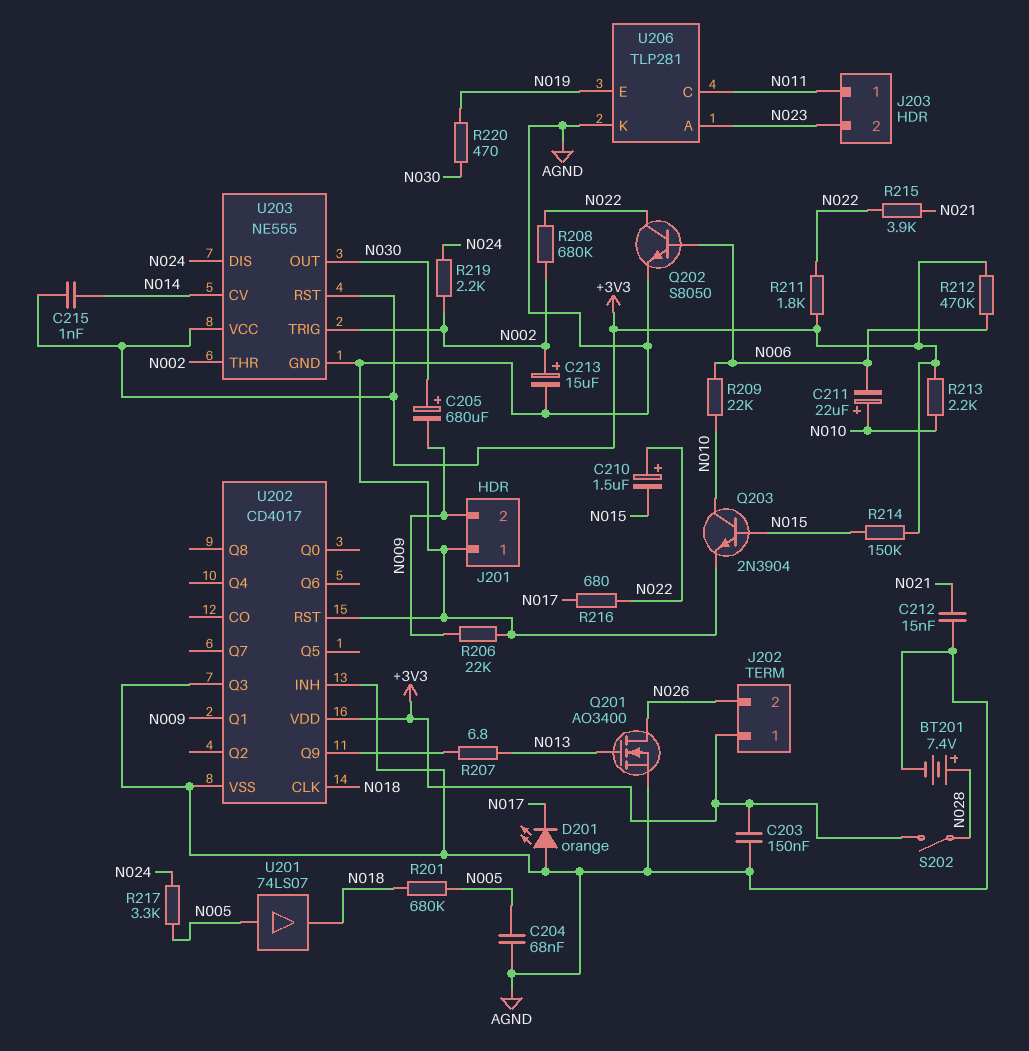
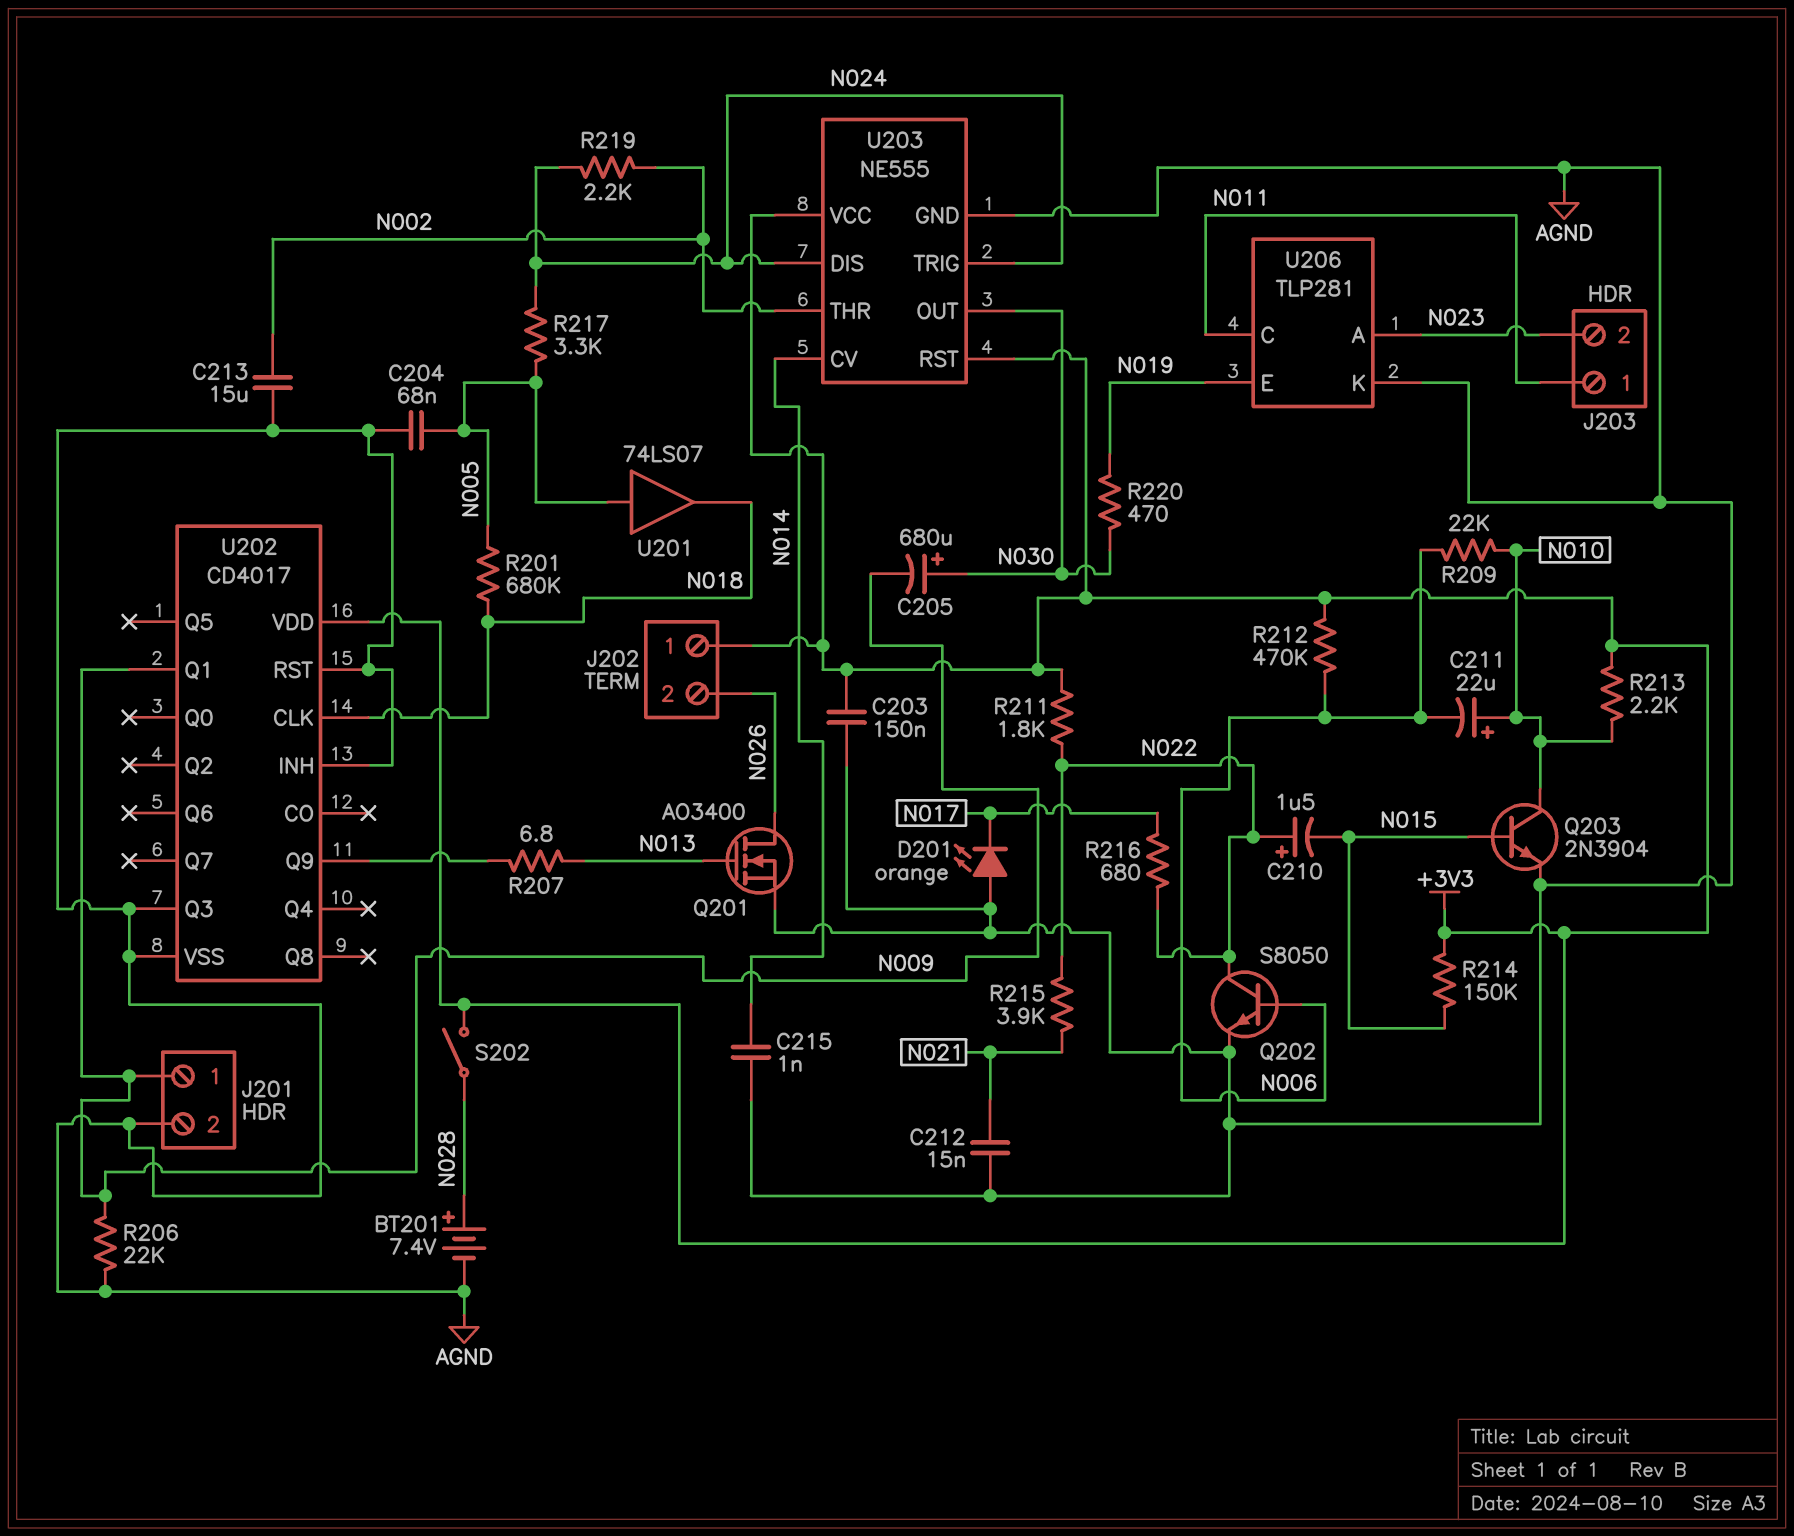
C213: 15uF (plus N002, minus AGND) -> 15uF (AGND, N002)
C215: 1nF (+3V3, N014) -> 1nF (AGND, N014)
J201 pin 1: AGND -> N009
J201 pin 2: N009 -> AGND
R208: 680k (N002, N022) -> none
U203 pin TRIG: N002 -> N024

